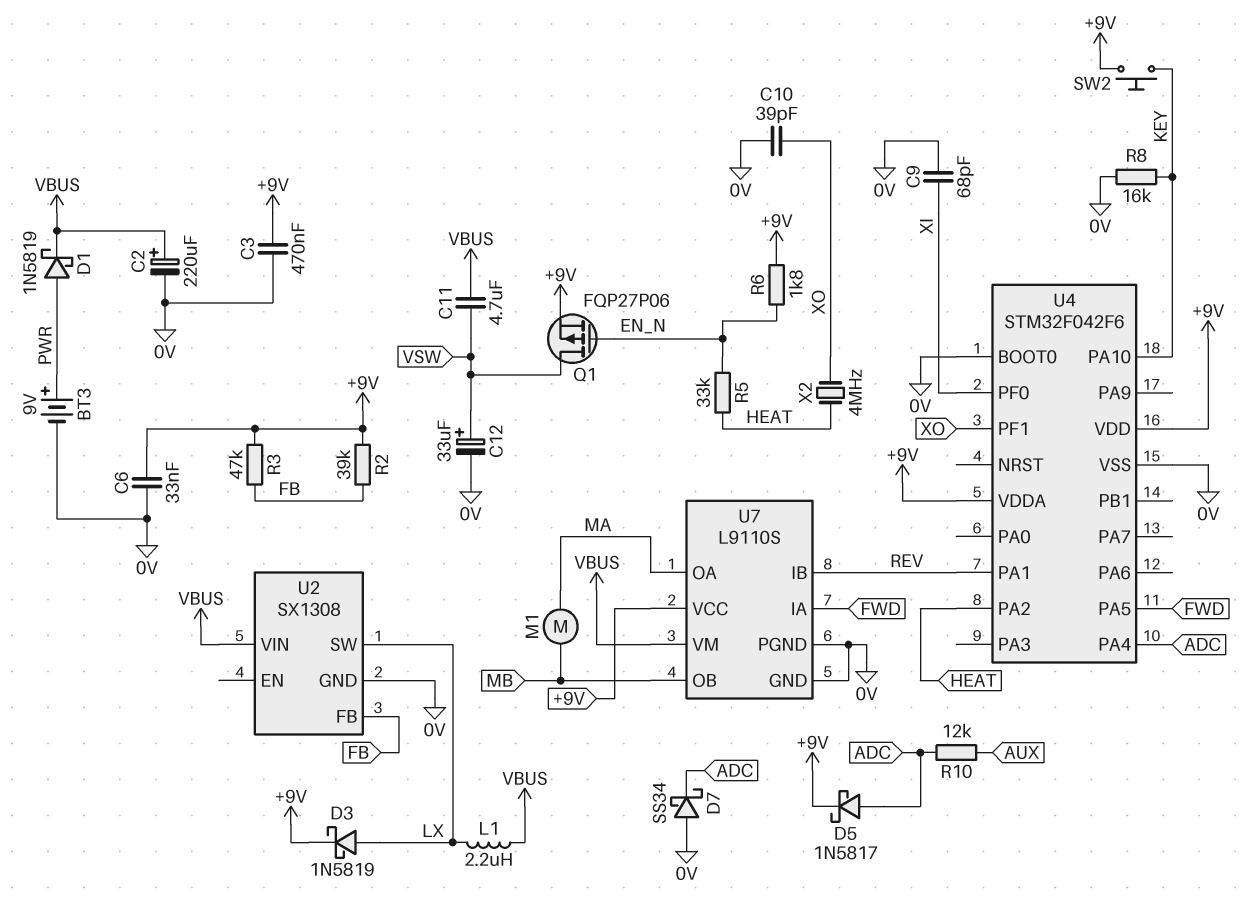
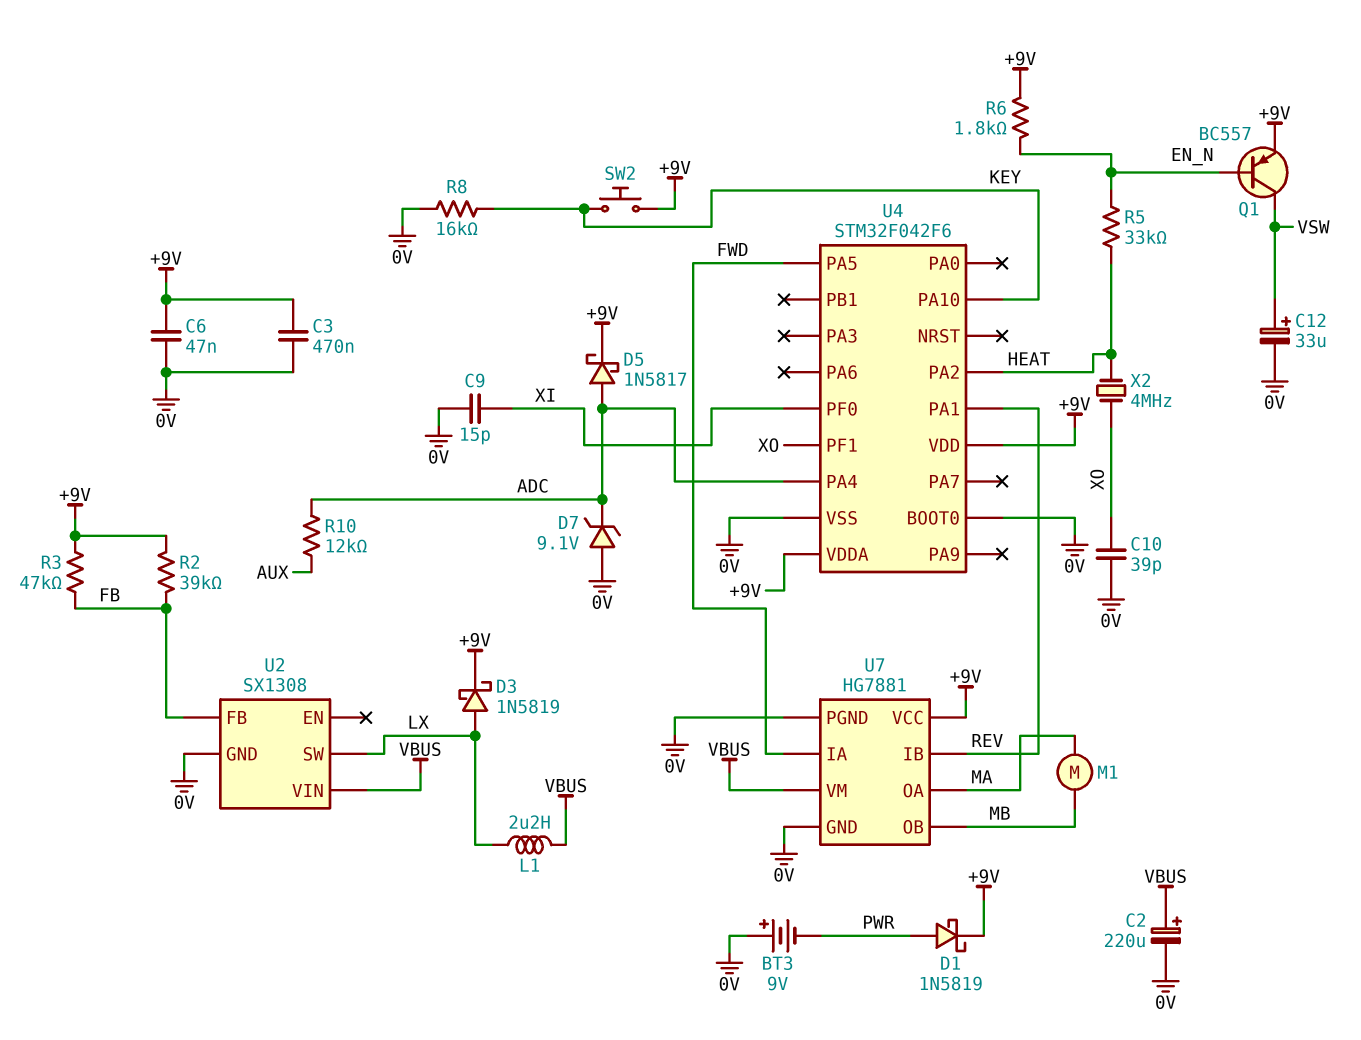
BT3: 9V (plus PWR, minus 0V) -> 9V (plus 0V, minus PWR)
C6: 33nF (+9V, 0V) -> 47nF (+9V, 0V)
C9: 68pF (0V, XI) -> 15pF (0V, XI)
C11: 4.7uF (VBUS, VSW) -> none
D1: schottky 1N5819 (A PWR, K VBUS) -> schottky 1N5819 (A PWR, K +9V)
D7: schottky SS34 (A 0V, K ADC) -> zener 9.1V (A 0V, K ADC)
Q1: PMOS FQP27P06 (G EN_N, D VSW, S +9V) -> PNP BC557 (B EN_N, C VSW, E +9V)
U7: L9110S -> HG7881

